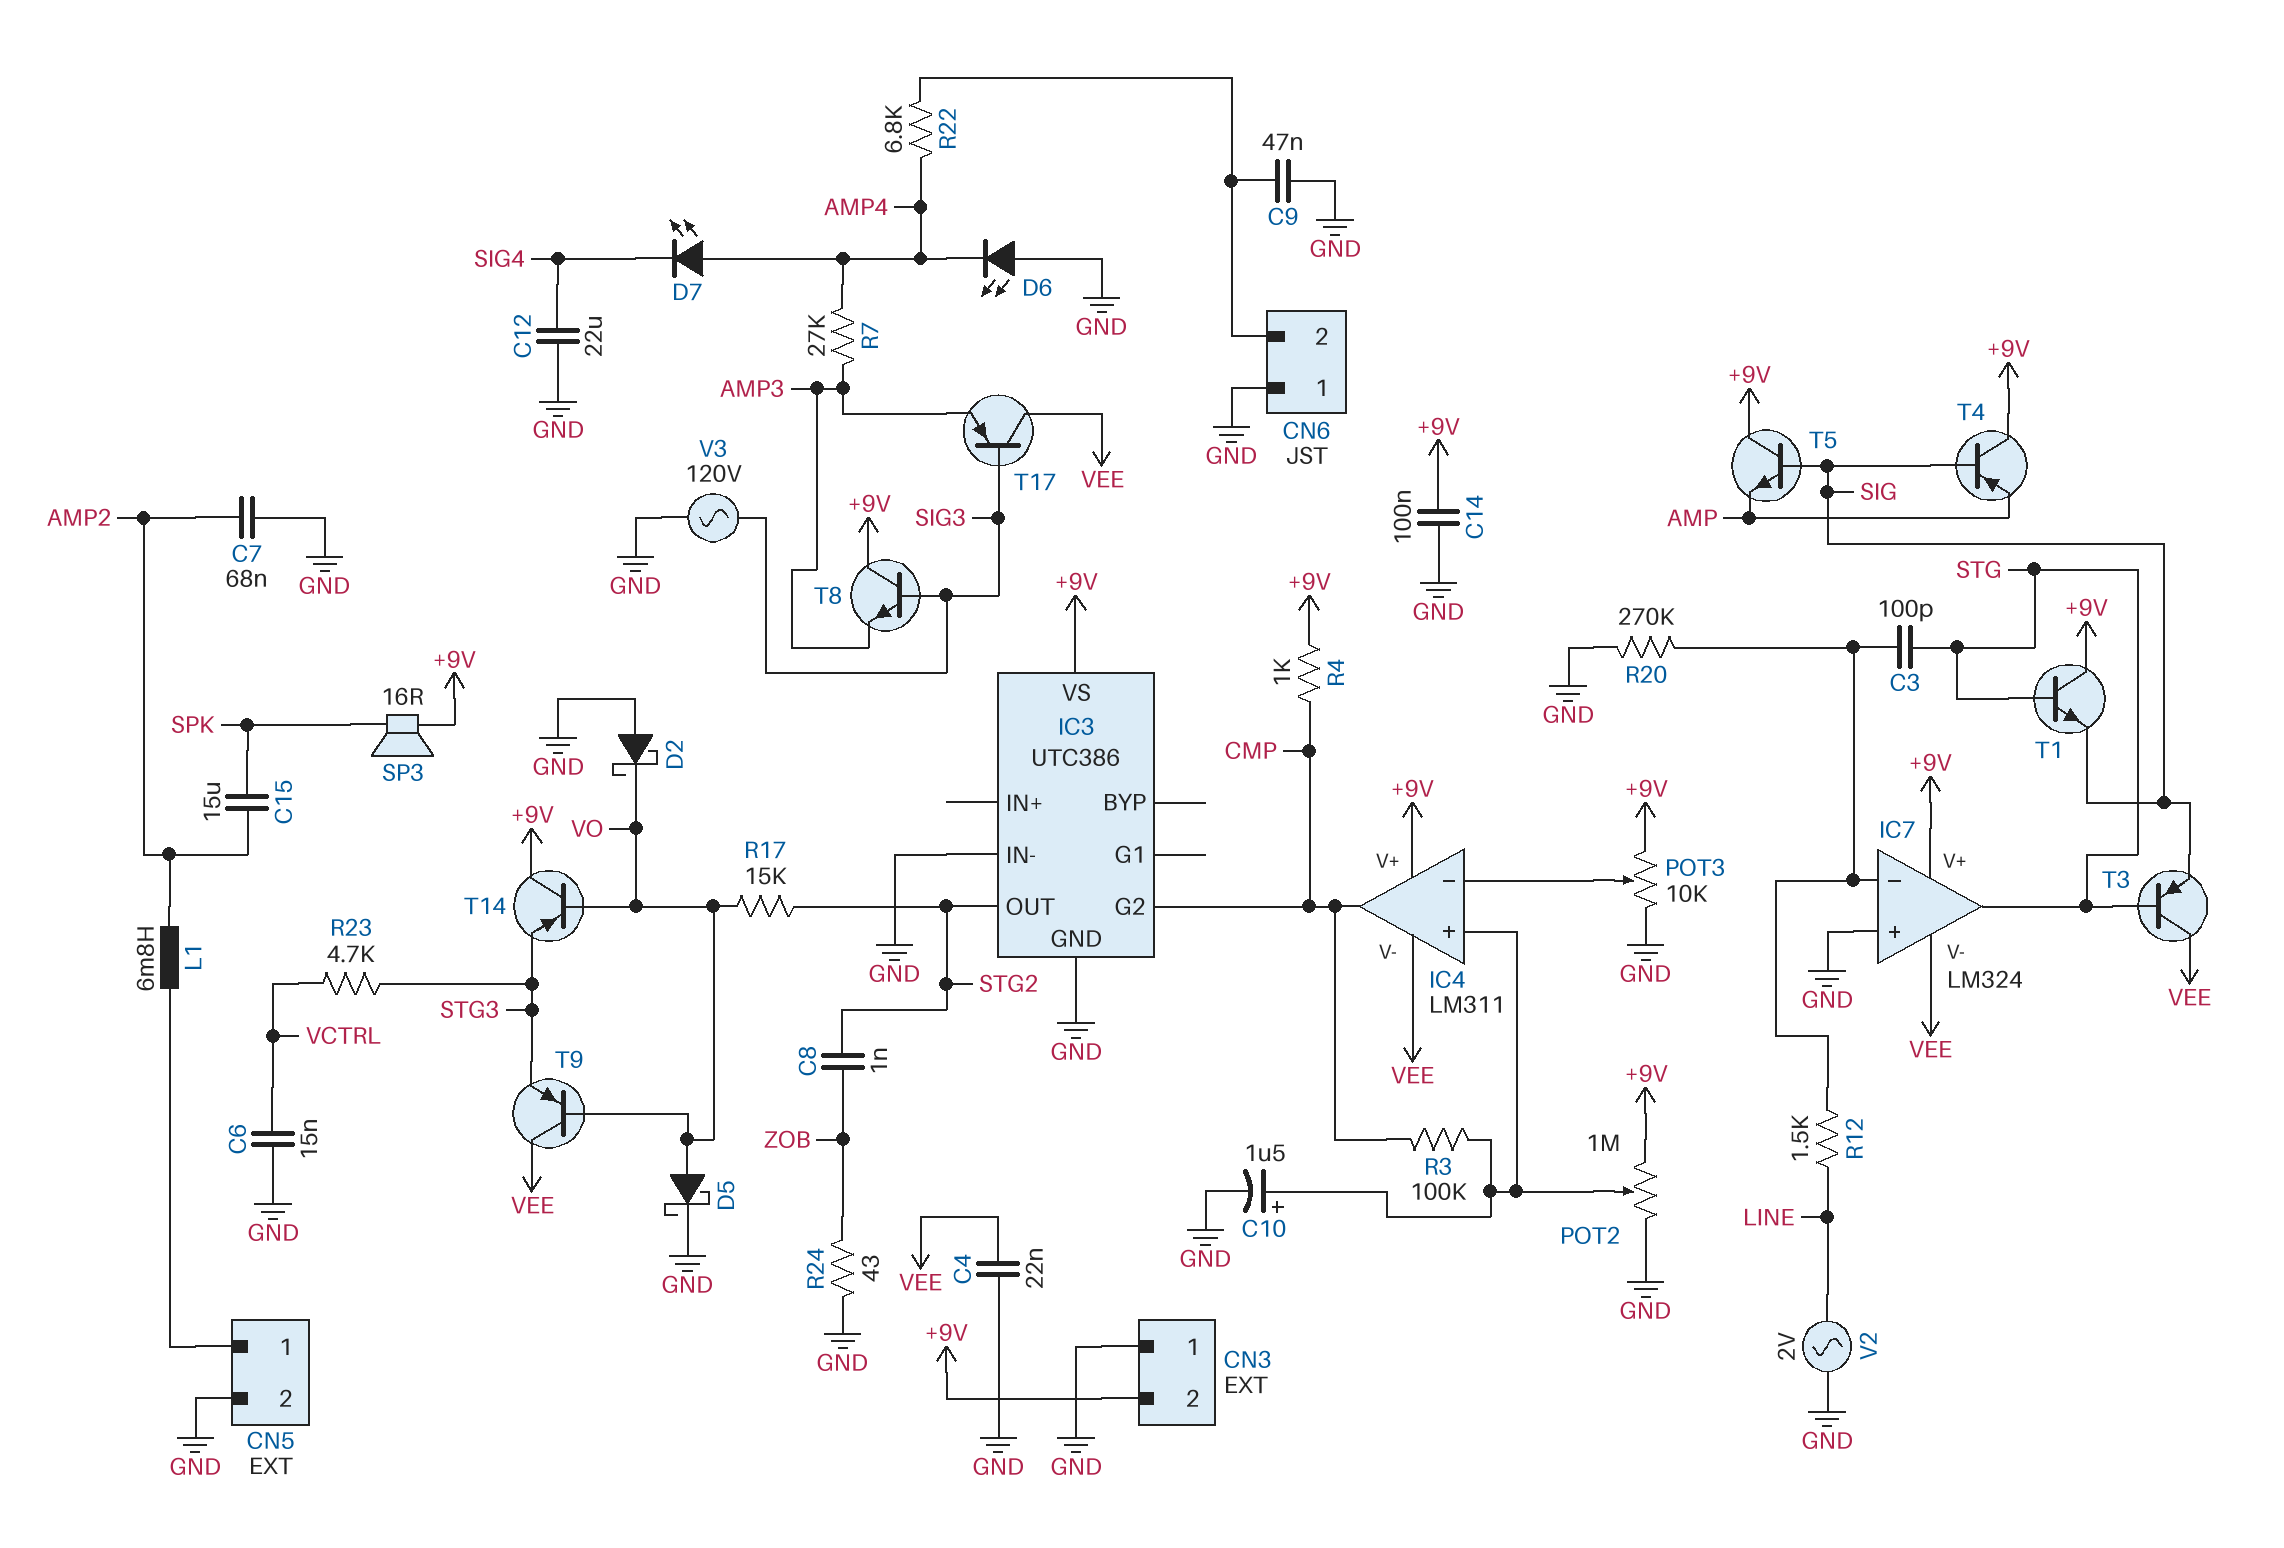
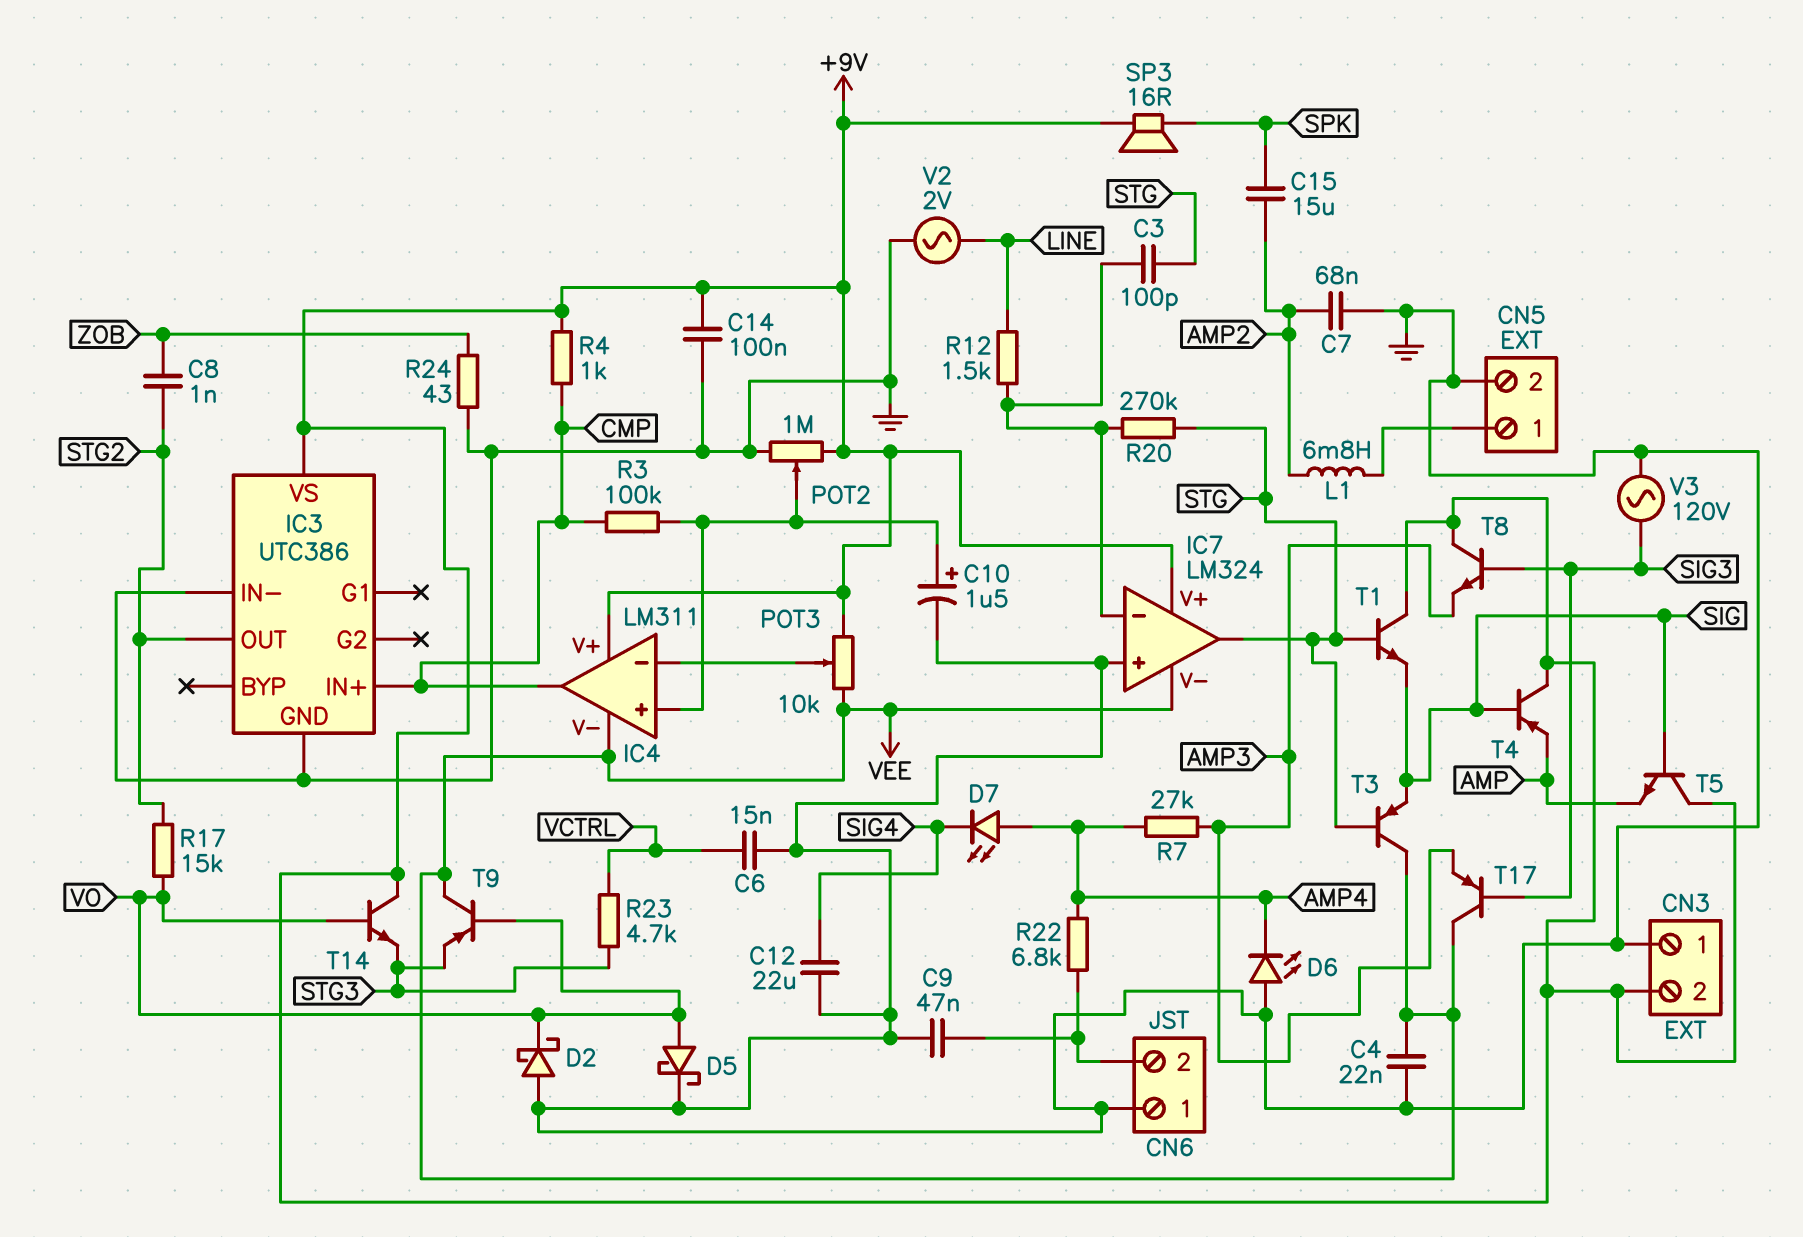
IC3 pin G2: CMP -> none
IC3 pin IN+: none -> CMP
POT3: 10k (+9V, GND, wiper IC4/in-) -> 10k (+9V, VEE, wiper IC4/in-)
R20: 270k (GND, IC7/in-) -> 270k (IC7/in-, STG)
T14: PNP (B VO, C +9V, E STG3) -> NPN (B VO, C +9V, E STG3)

